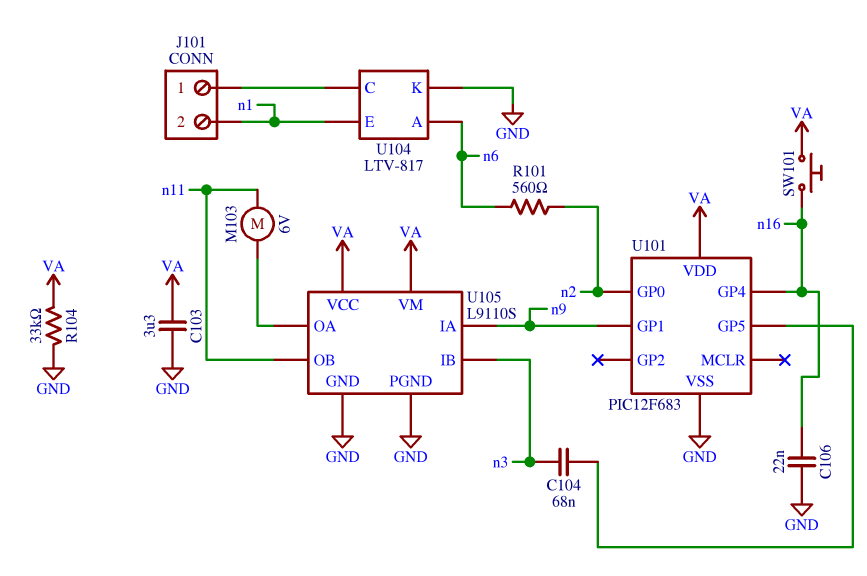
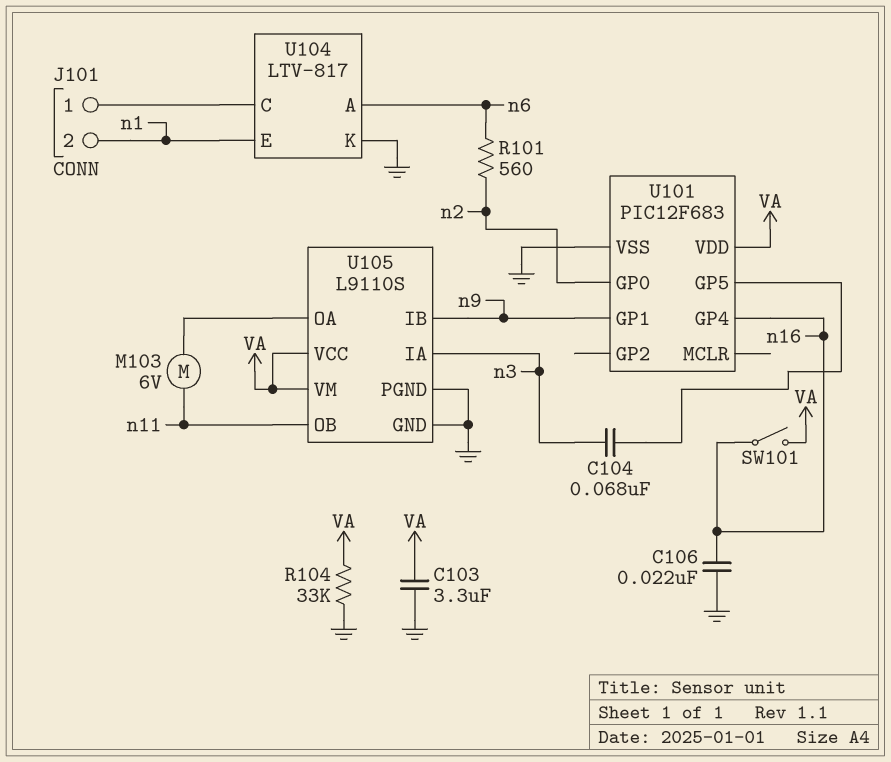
SW101: button (VA, n16) -> switch (VA, n16)
U105 pin IA: n9 -> n3
U105 pin IB: n3 -> n9

